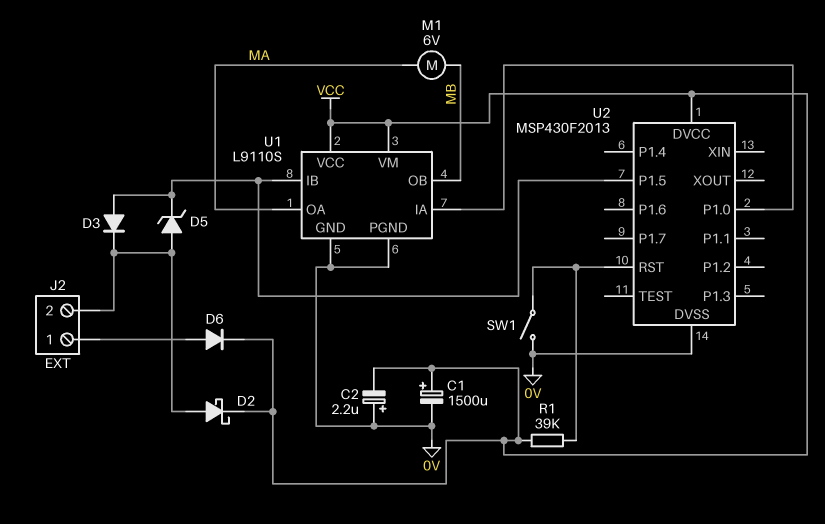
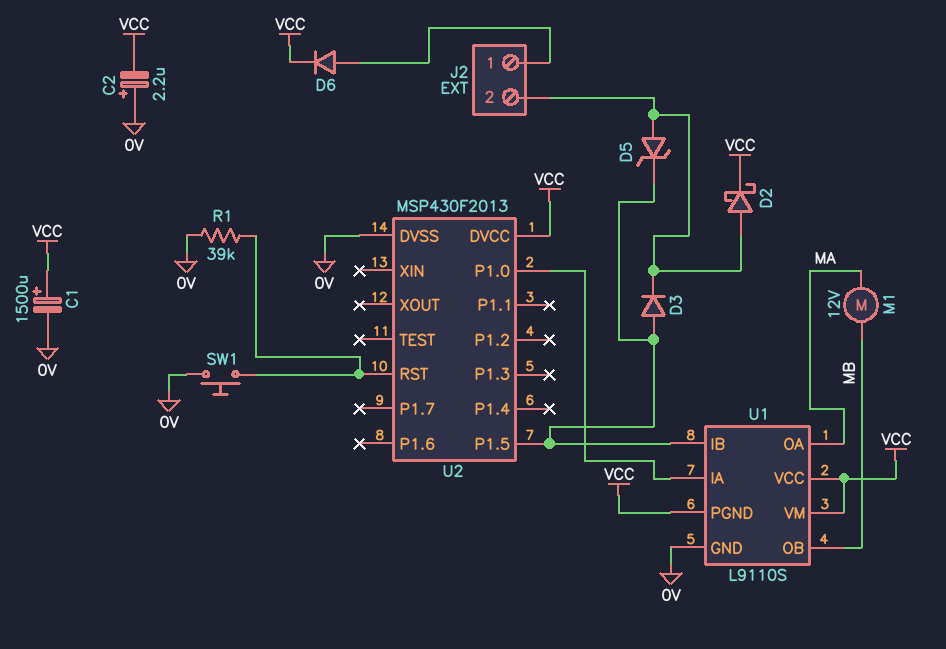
M1: motor 6V (MA, MB) -> motor 12V (MA, MB)
R1: 39k (U2/RST, VCC) -> 39k (0V, U2/RST)
SW1: switch (0V, U2/RST) -> button (0V, U2/RST)
U1 pin PGND: 0V -> VCC

